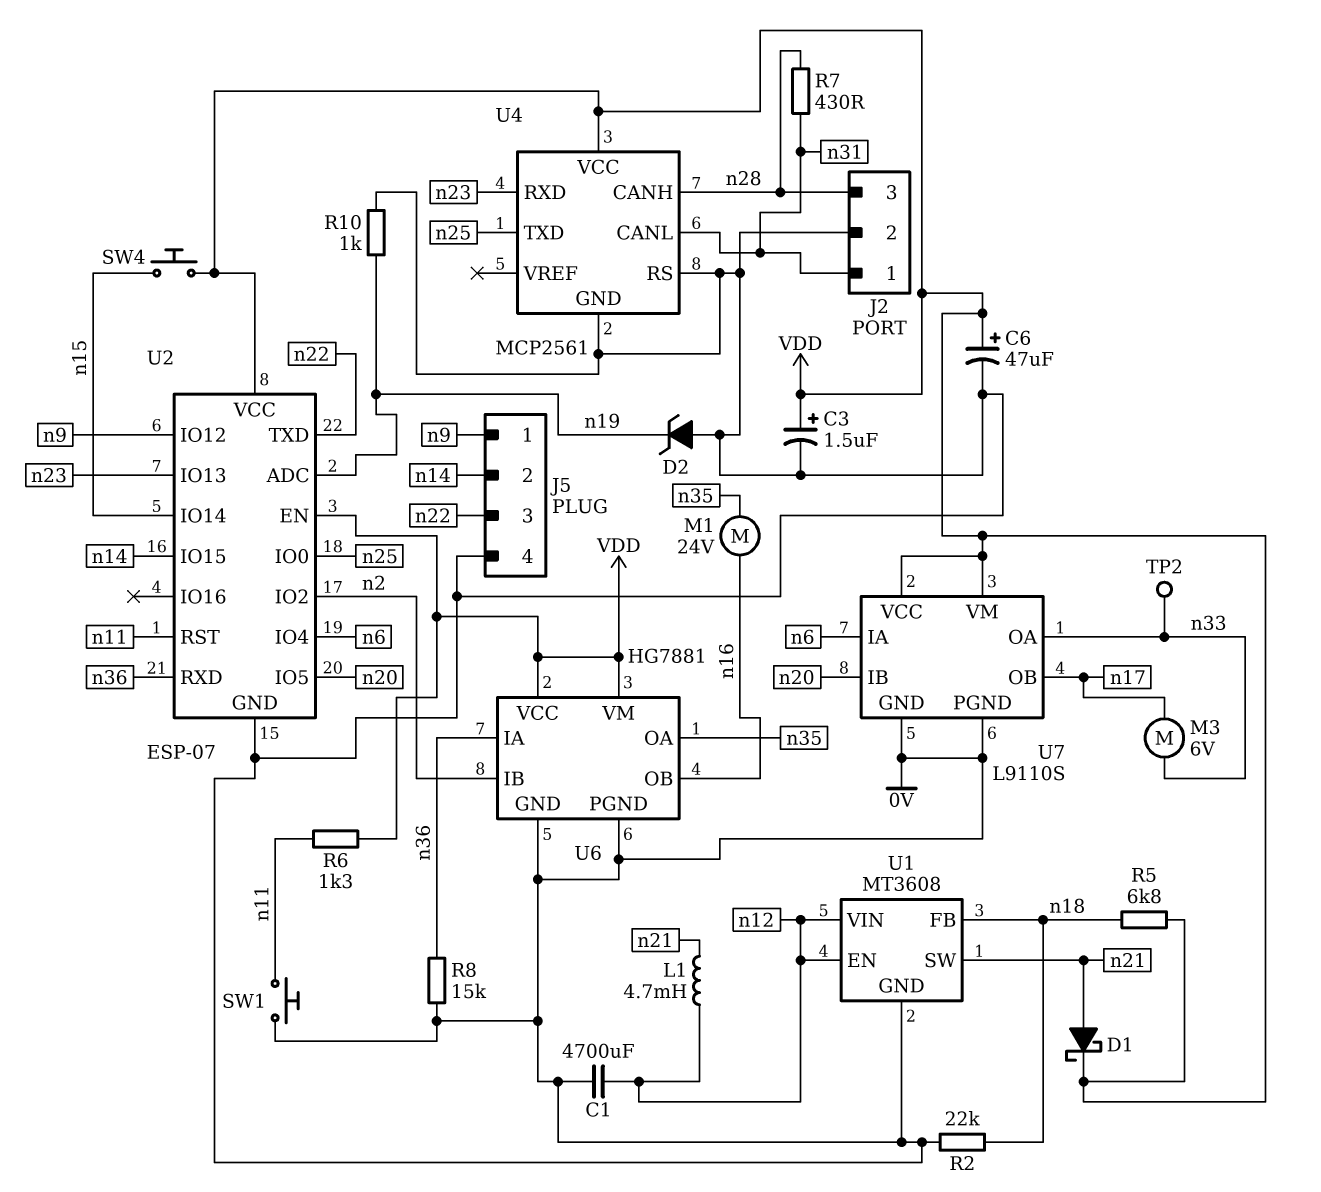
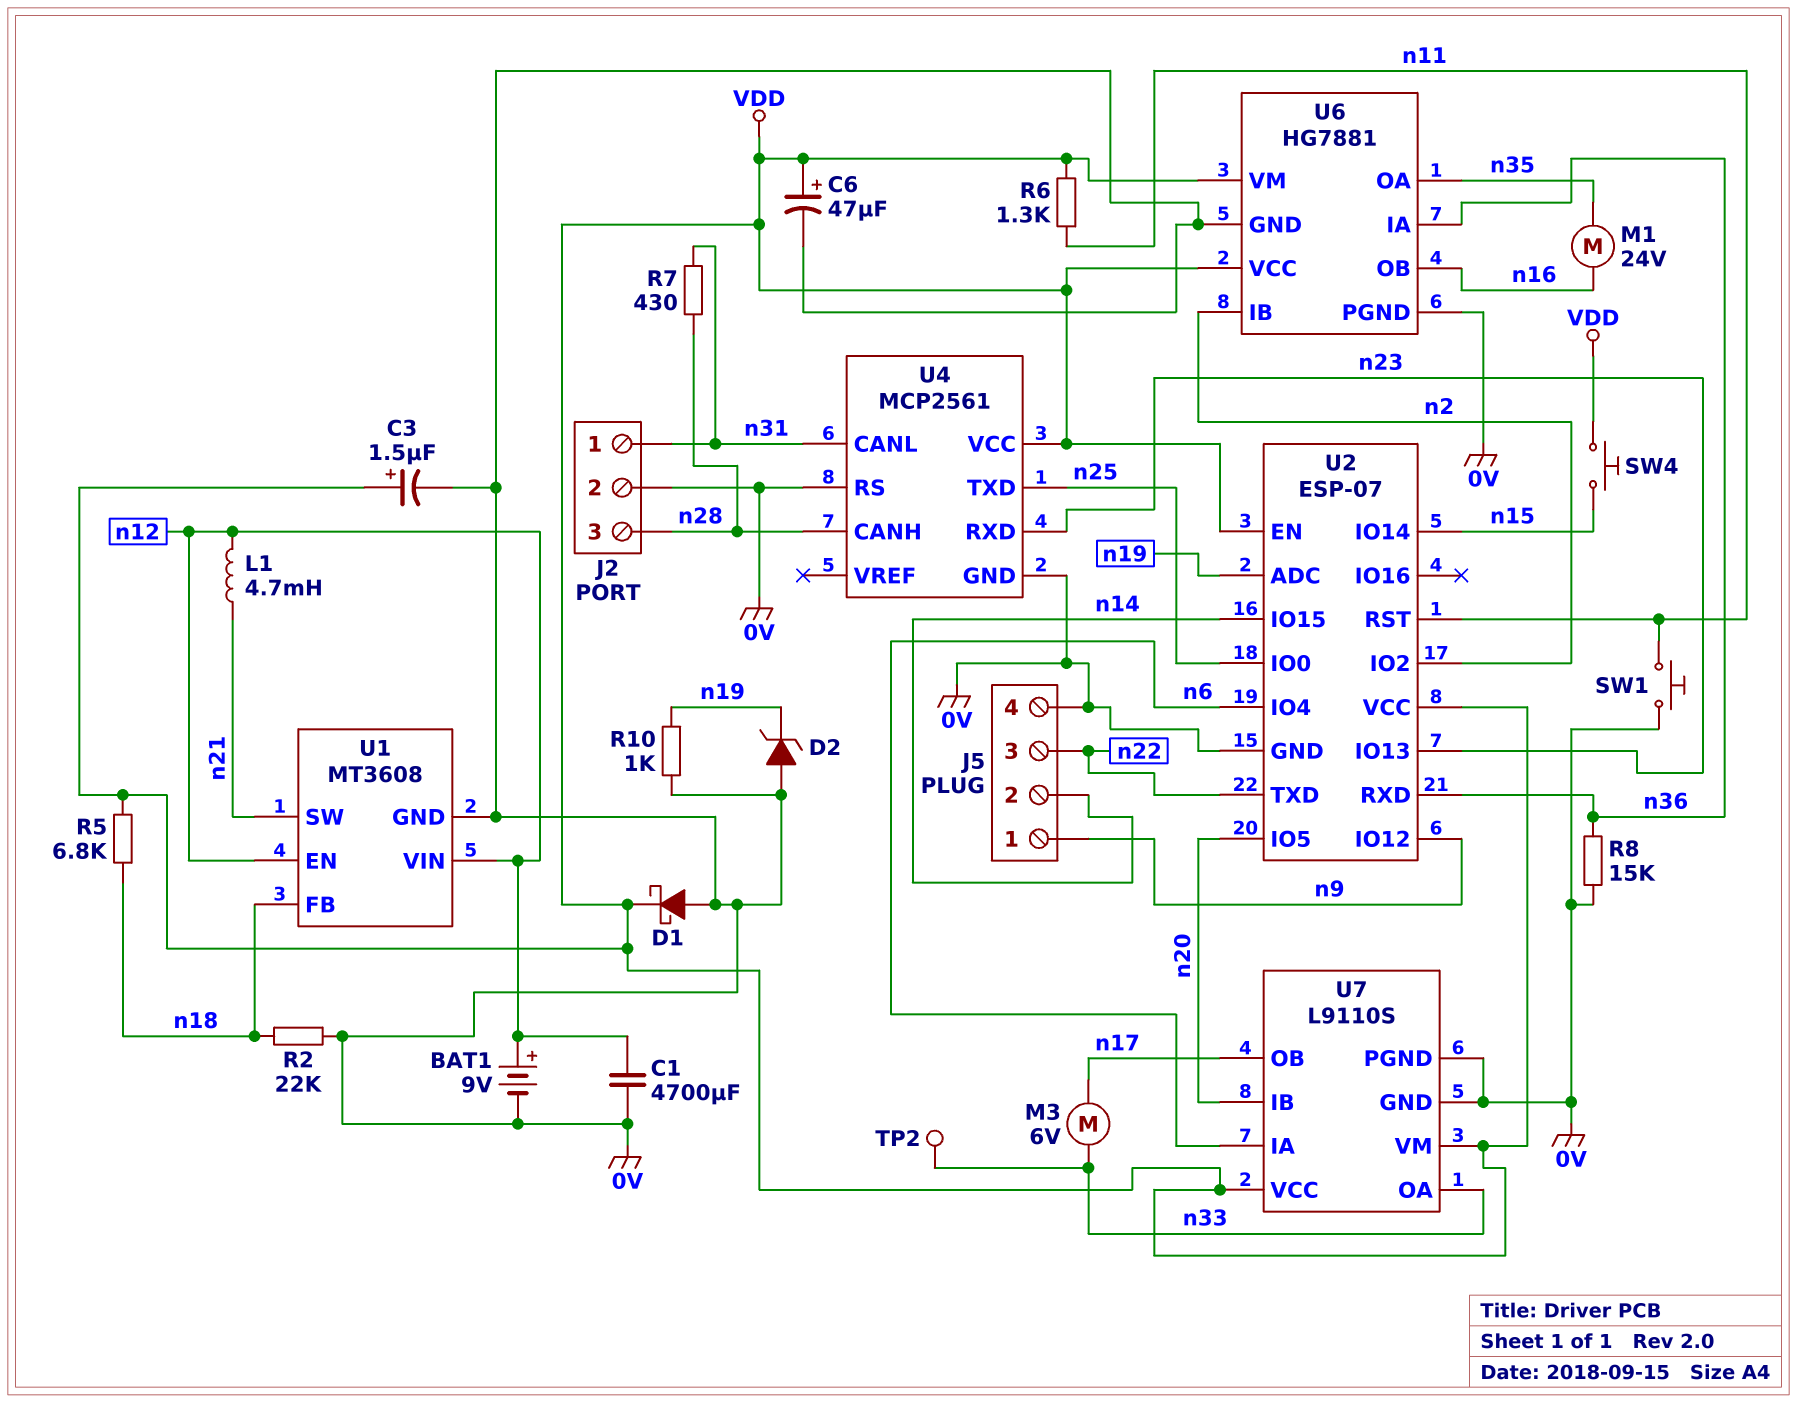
BAT1: none -> 9V (plus n12, minus 0V)
D1: schottky (A n21, K VDD) -> schottky (A 0V, K VDD)

